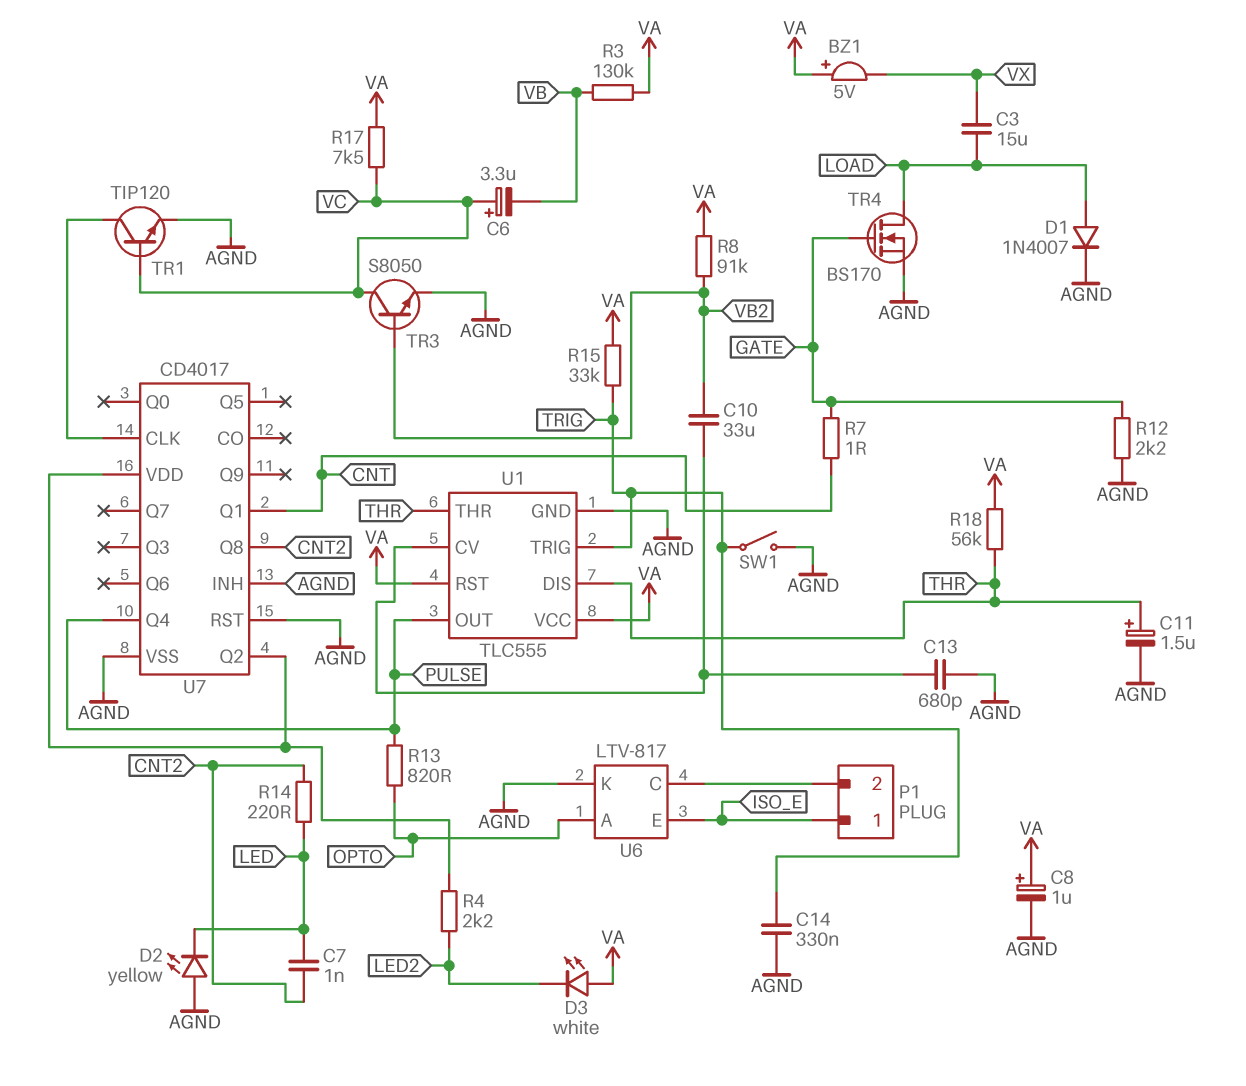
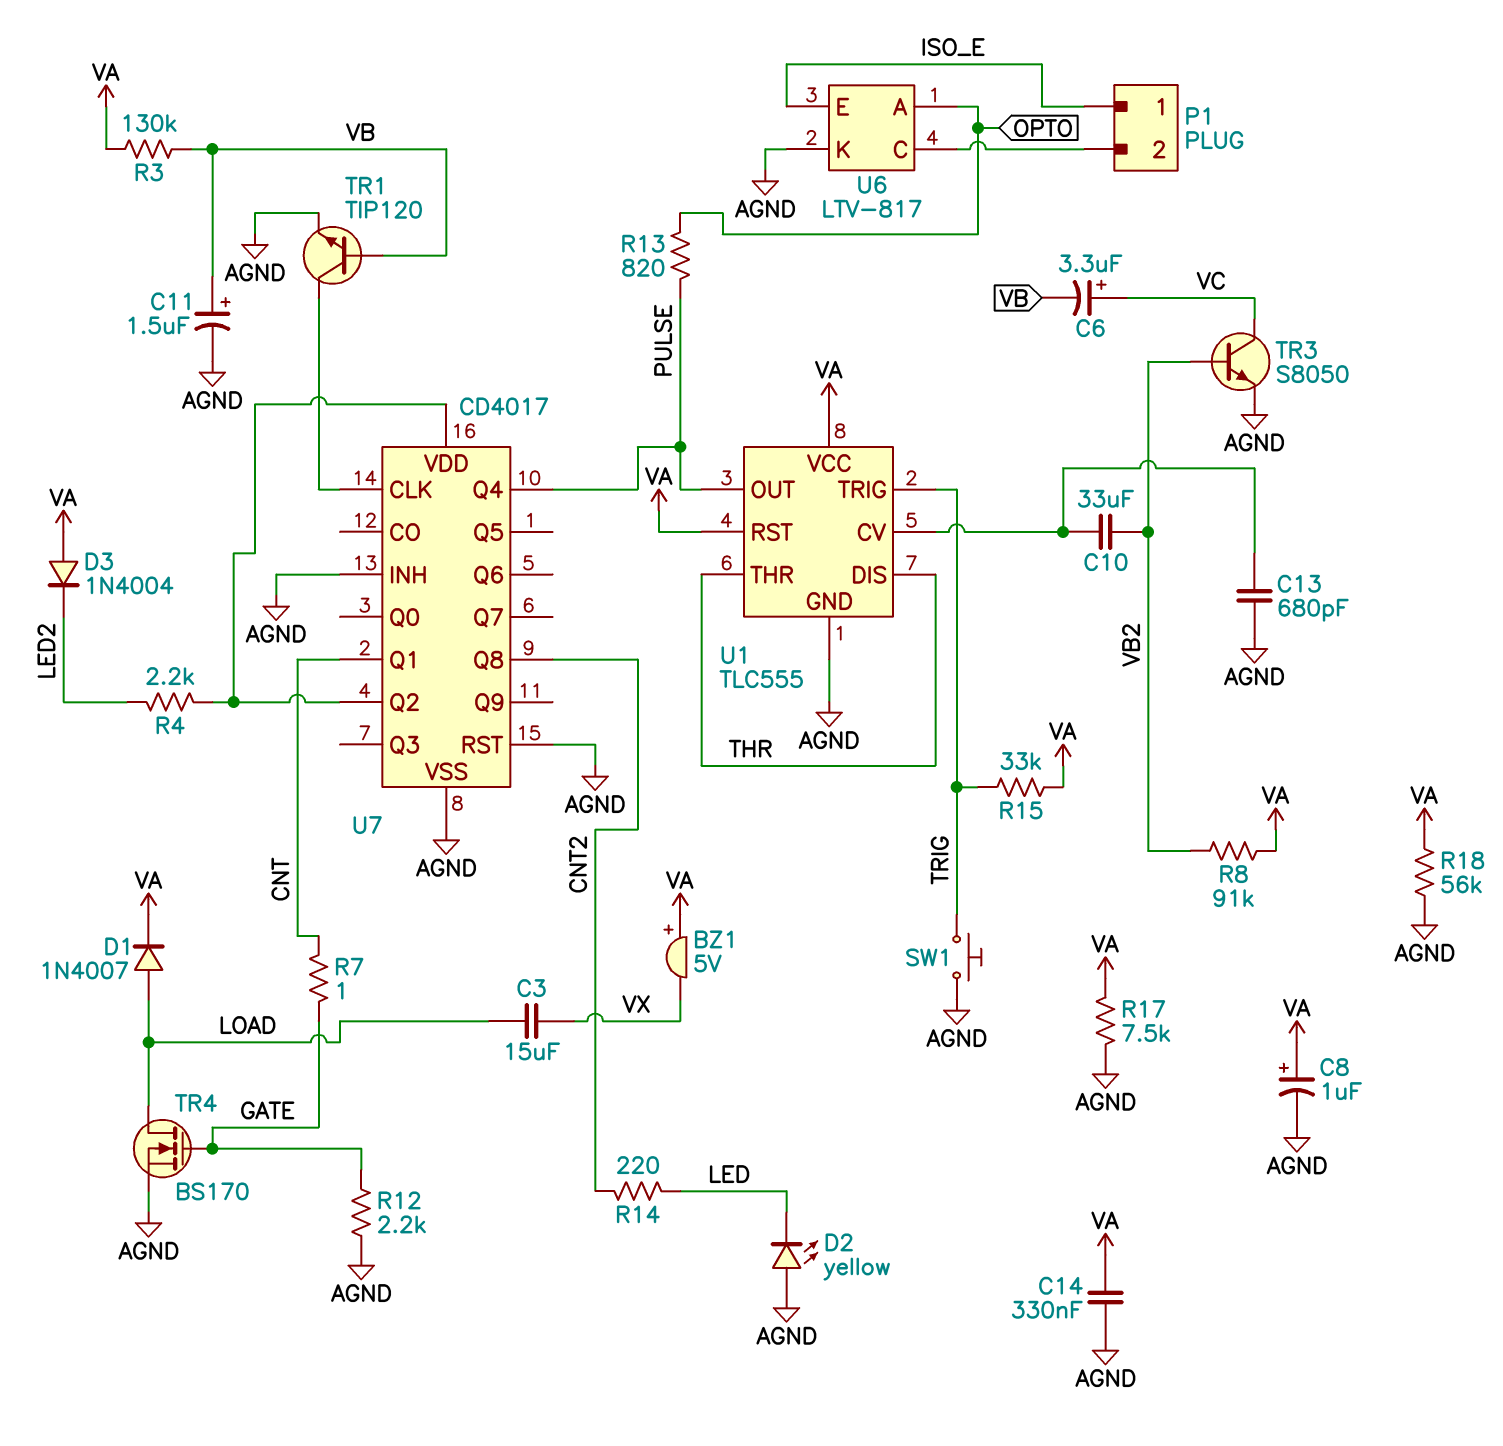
C7: 1nF (CNT2, LED) -> none
C11: 1.5uF (plus THR, minus AGND) -> 1.5uF (plus VB, minus AGND)
C14: 330nF (AGND, TRIG) -> 330nF (AGND, VA)
D1: diode 1N4007 (A LOAD, K AGND) -> diode 1N4007 (A LOAD, K VA)
D3: LED white (A VA, K LED2) -> diode 1N4004 (A VA, K LED2)
R17: 7.5k (VA, VC) -> 7.5k (AGND, VA)
R18: 56k (THR, VA) -> 56k (AGND, VA)
SW1: switch (AGND, TRIG) -> button (AGND, TRIG)
TR1: NPN TIP120 (B VC, C U7/CLK, E AGND) -> NPN TIP120 (B VB, C U7/CLK, E AGND)

